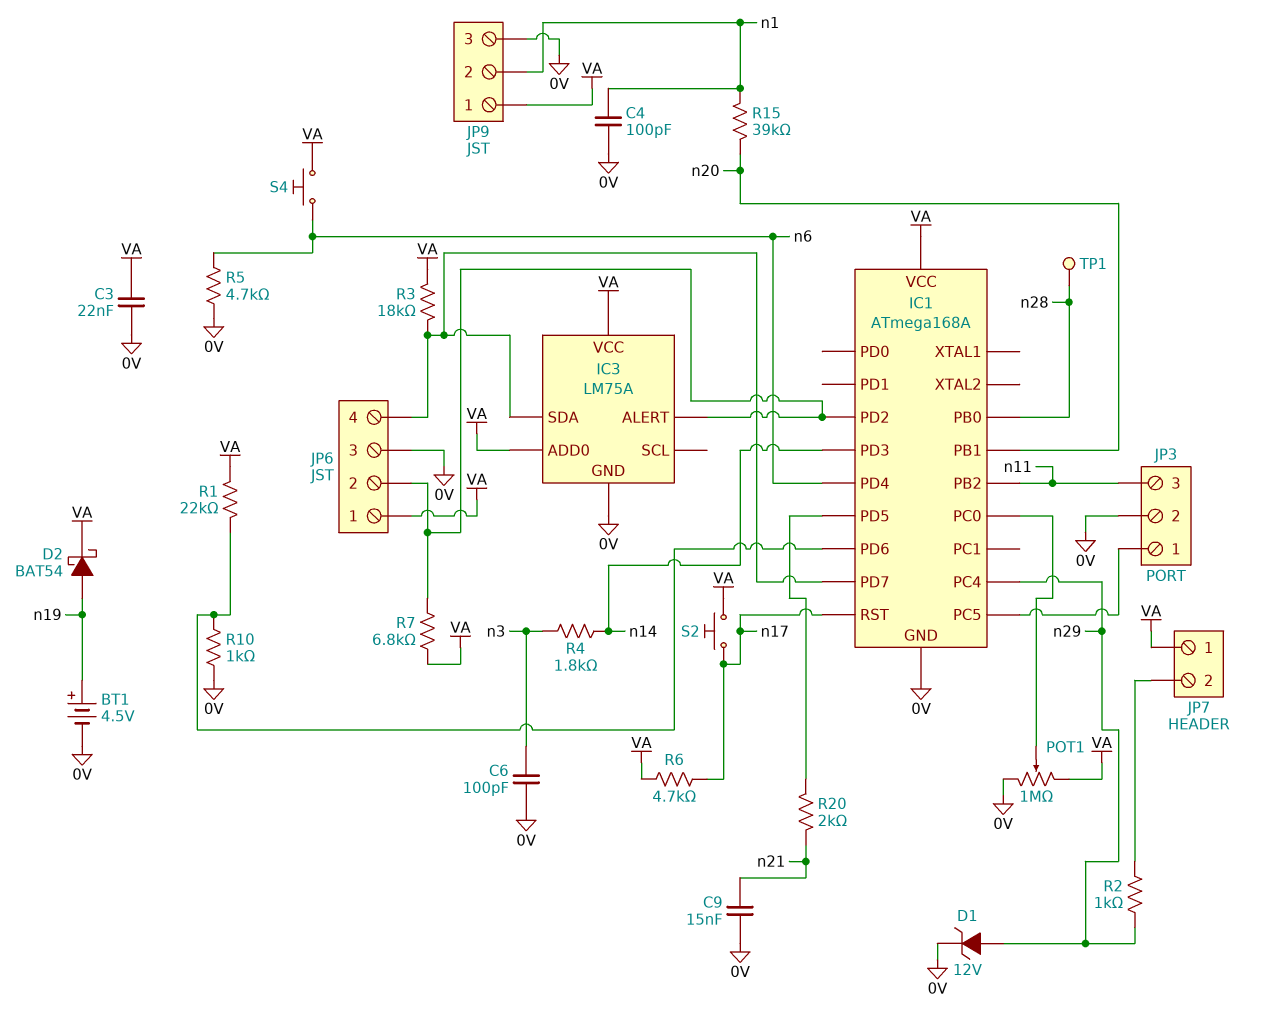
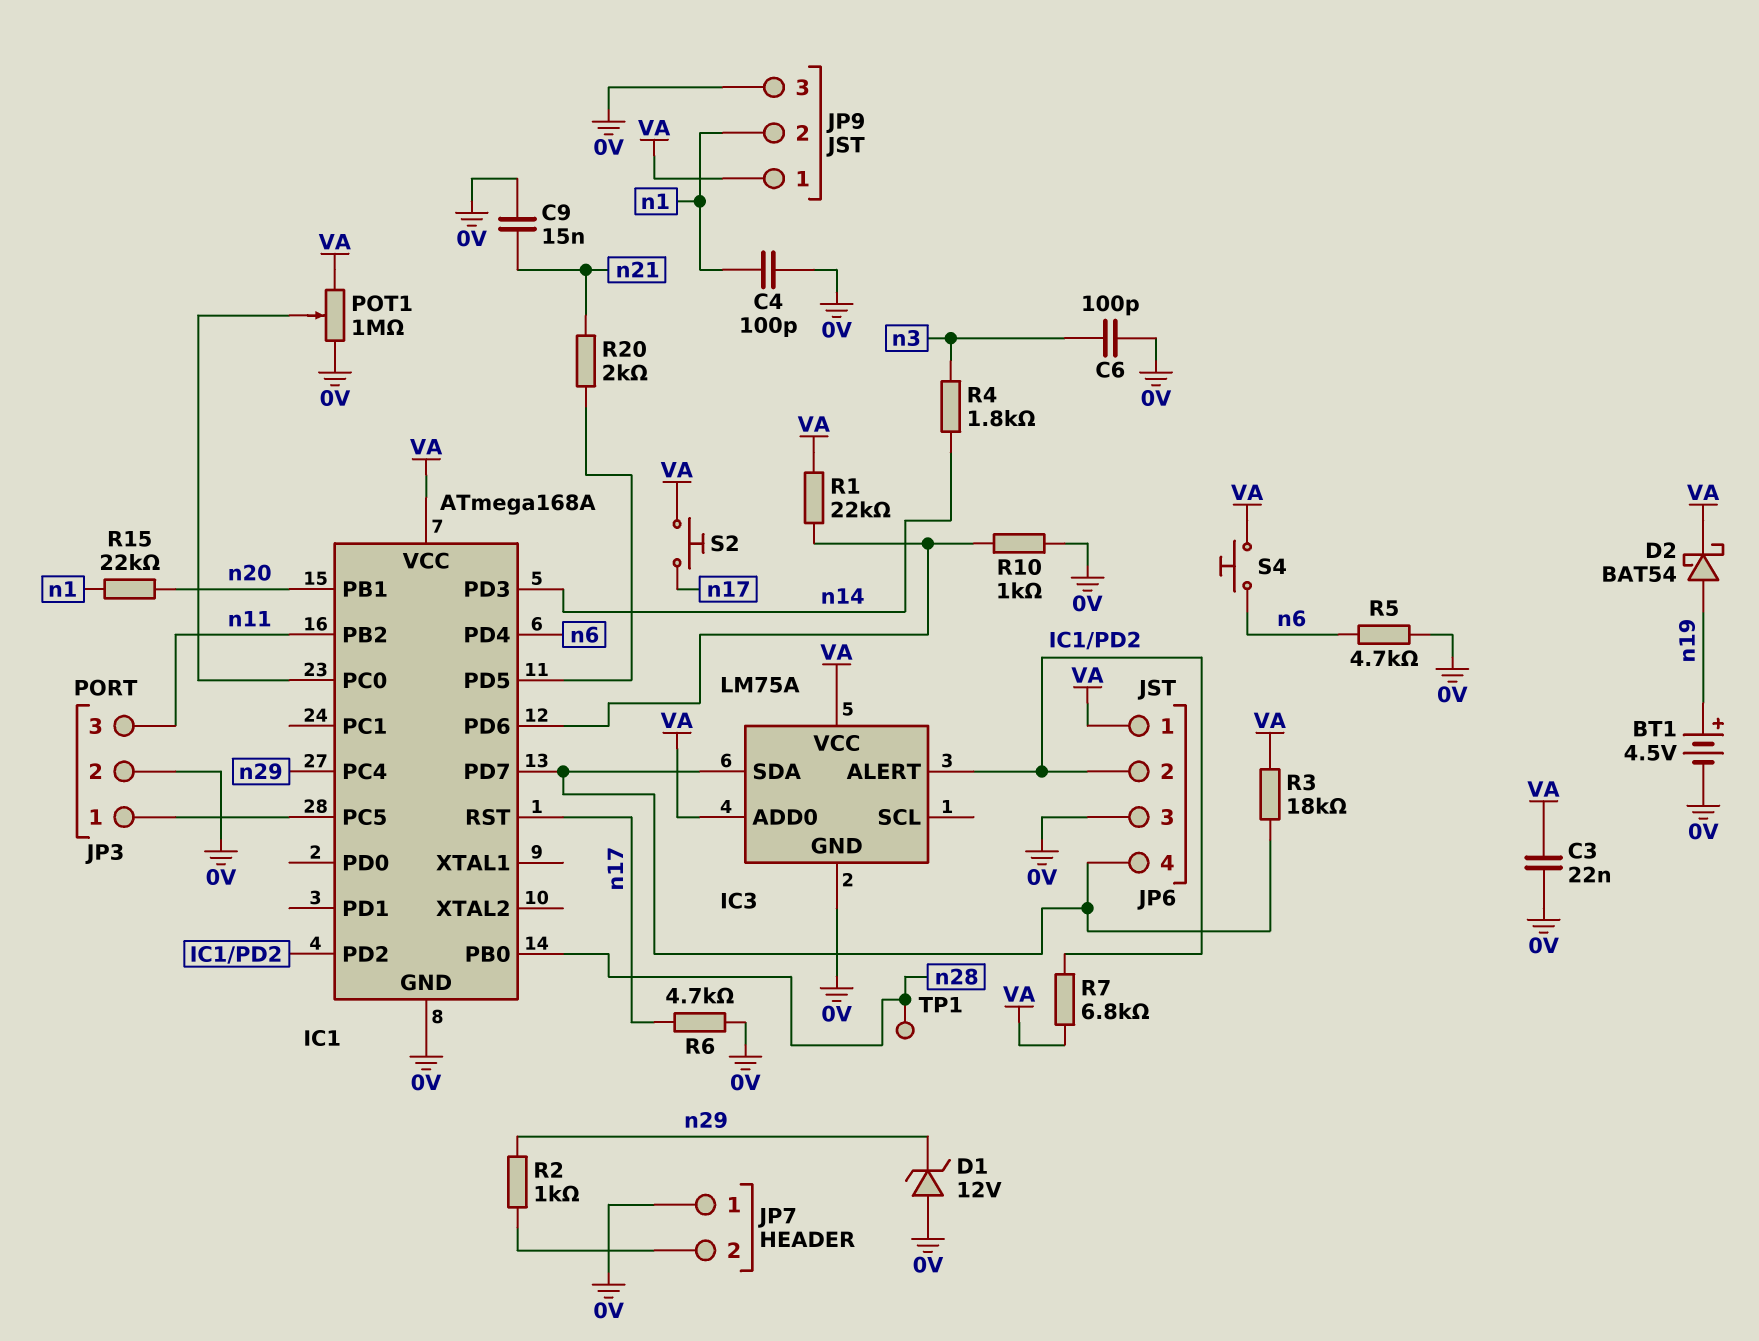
D1: zener 12V (A n29, K 0V) -> zener 12V (A 0V, K n29)
JP7 pin 1: VA -> 0V
R6: 4.7k (VA, n17) -> 4.7k (0V, n17)
R15: 39k (n1, n20) -> 22k (n1, n20)

